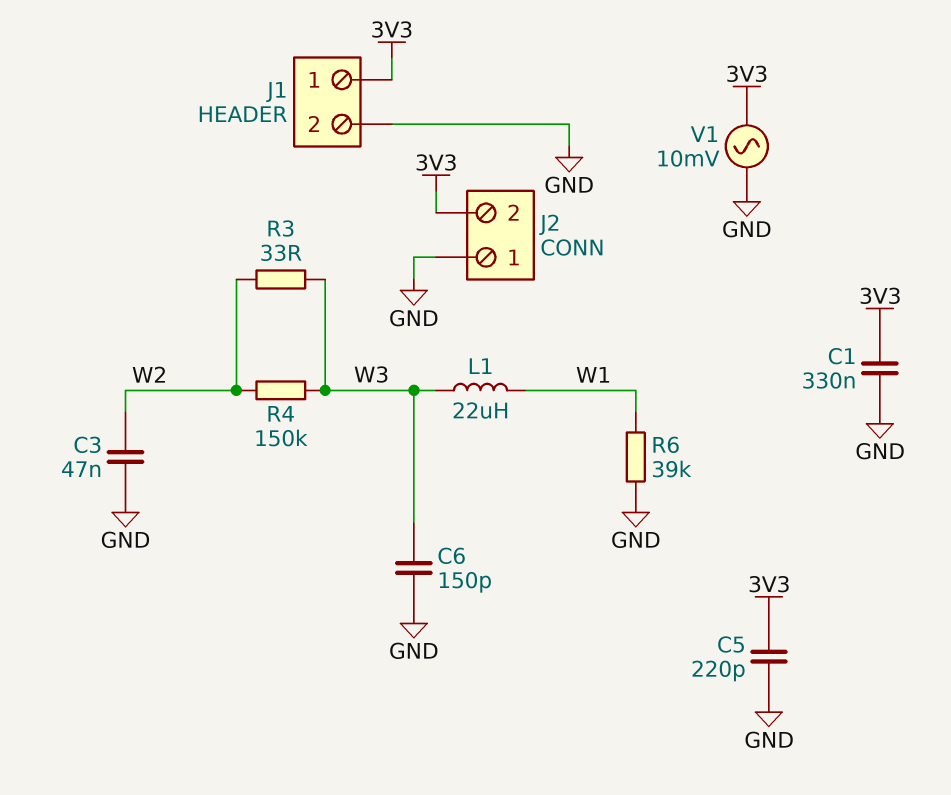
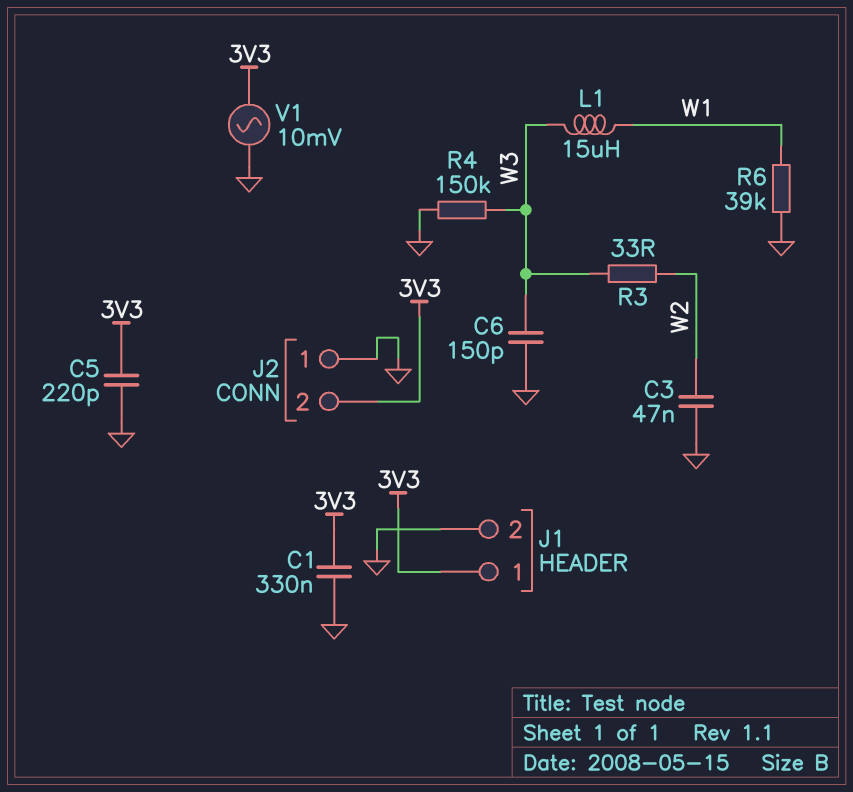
L1: 22uH (W1, W3) -> 15uH (W1, W3)
R4: 150k (W2, W3) -> 150k (GND, W3)

